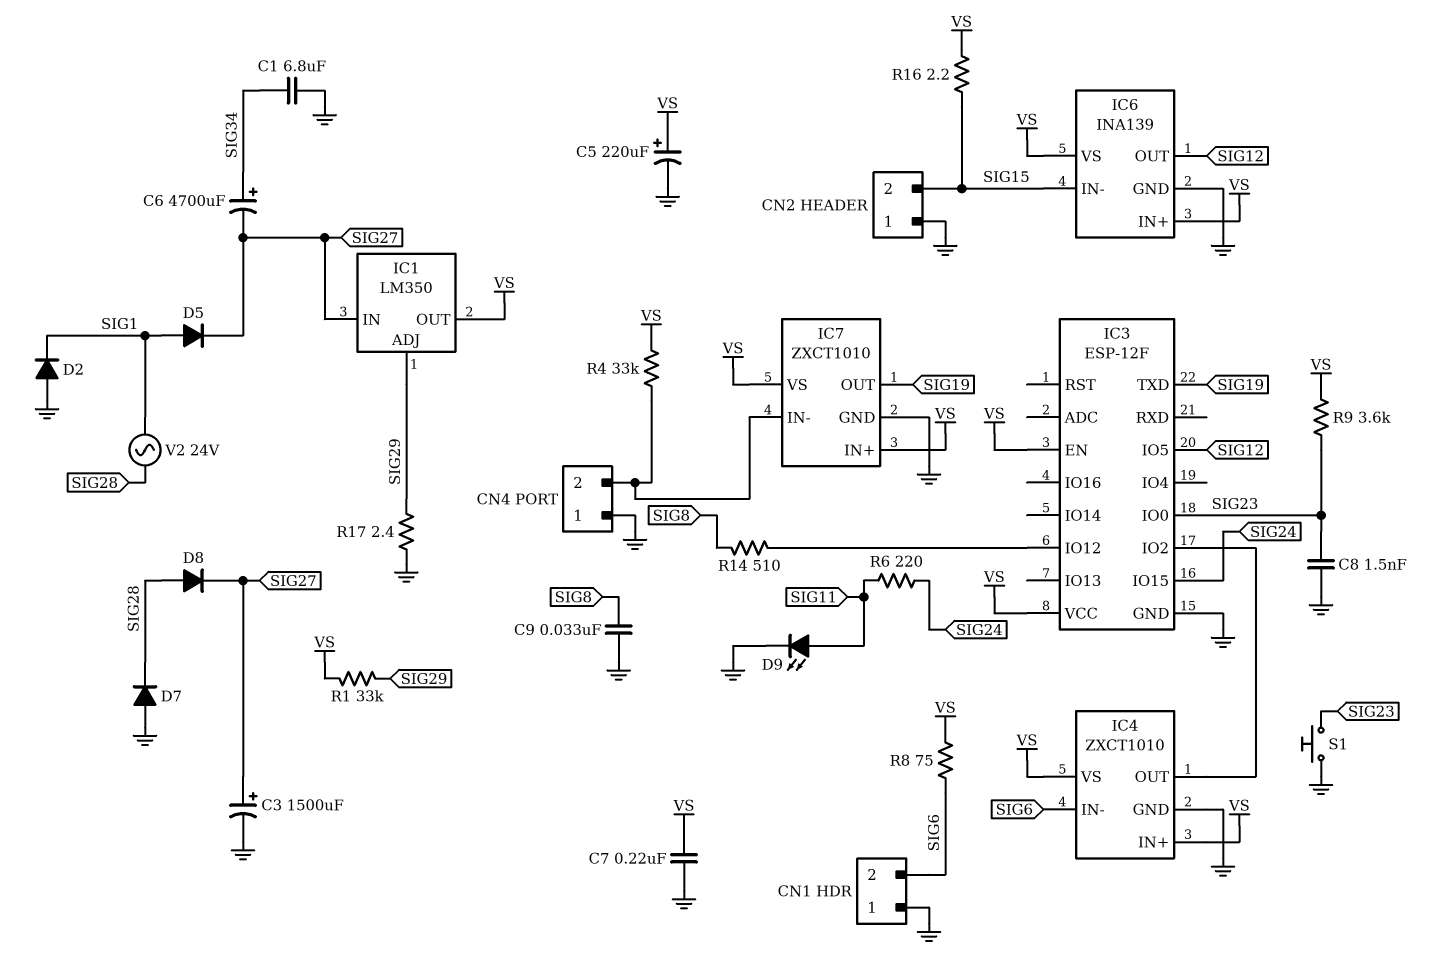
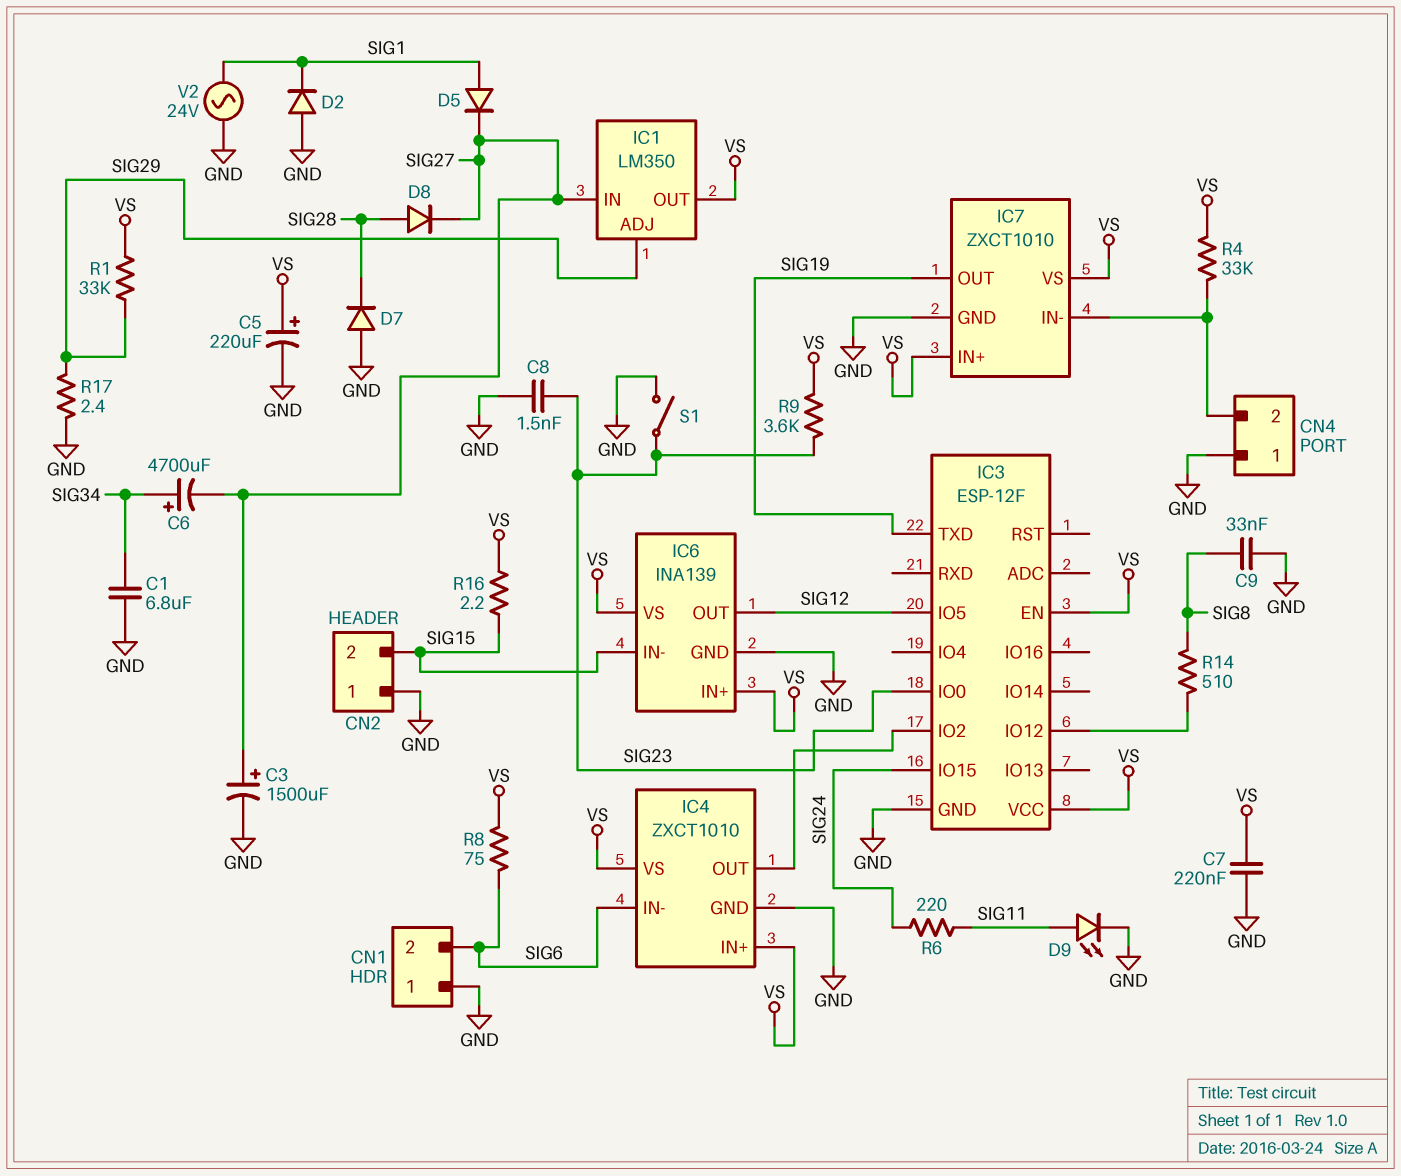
S1: button (GND, SIG23) -> switch (GND, SIG23)
V2: AC 24V (SIG1, SIG28) -> AC 24V (GND, SIG1)

